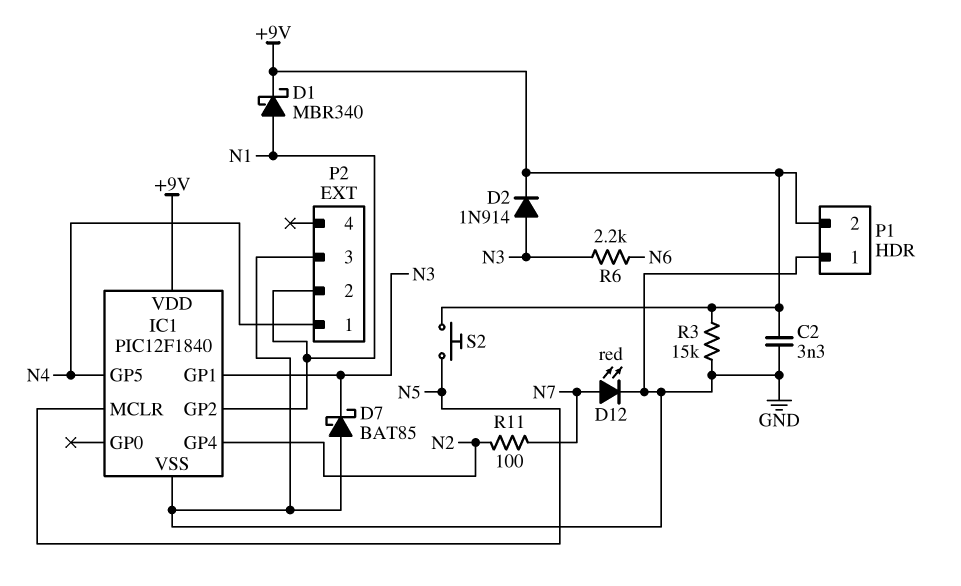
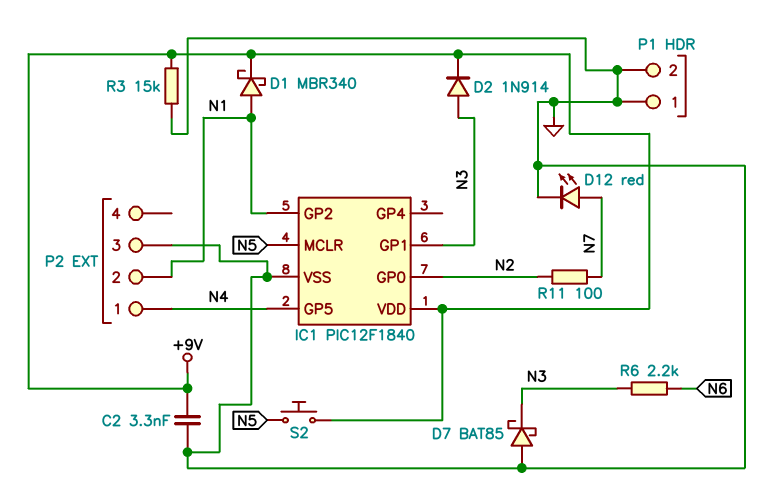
IC1 pin GP0: none -> N2
IC1 pin GP4: N2 -> none
P1 pin 2: +9V -> GND

